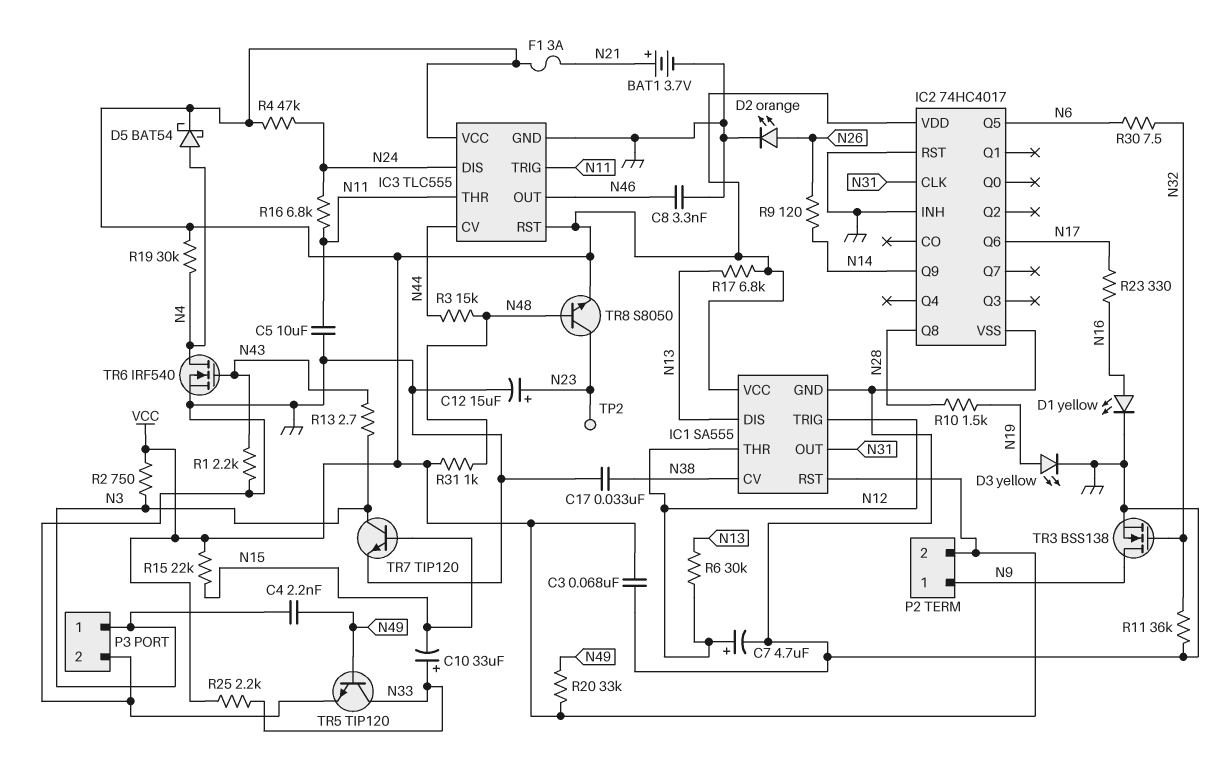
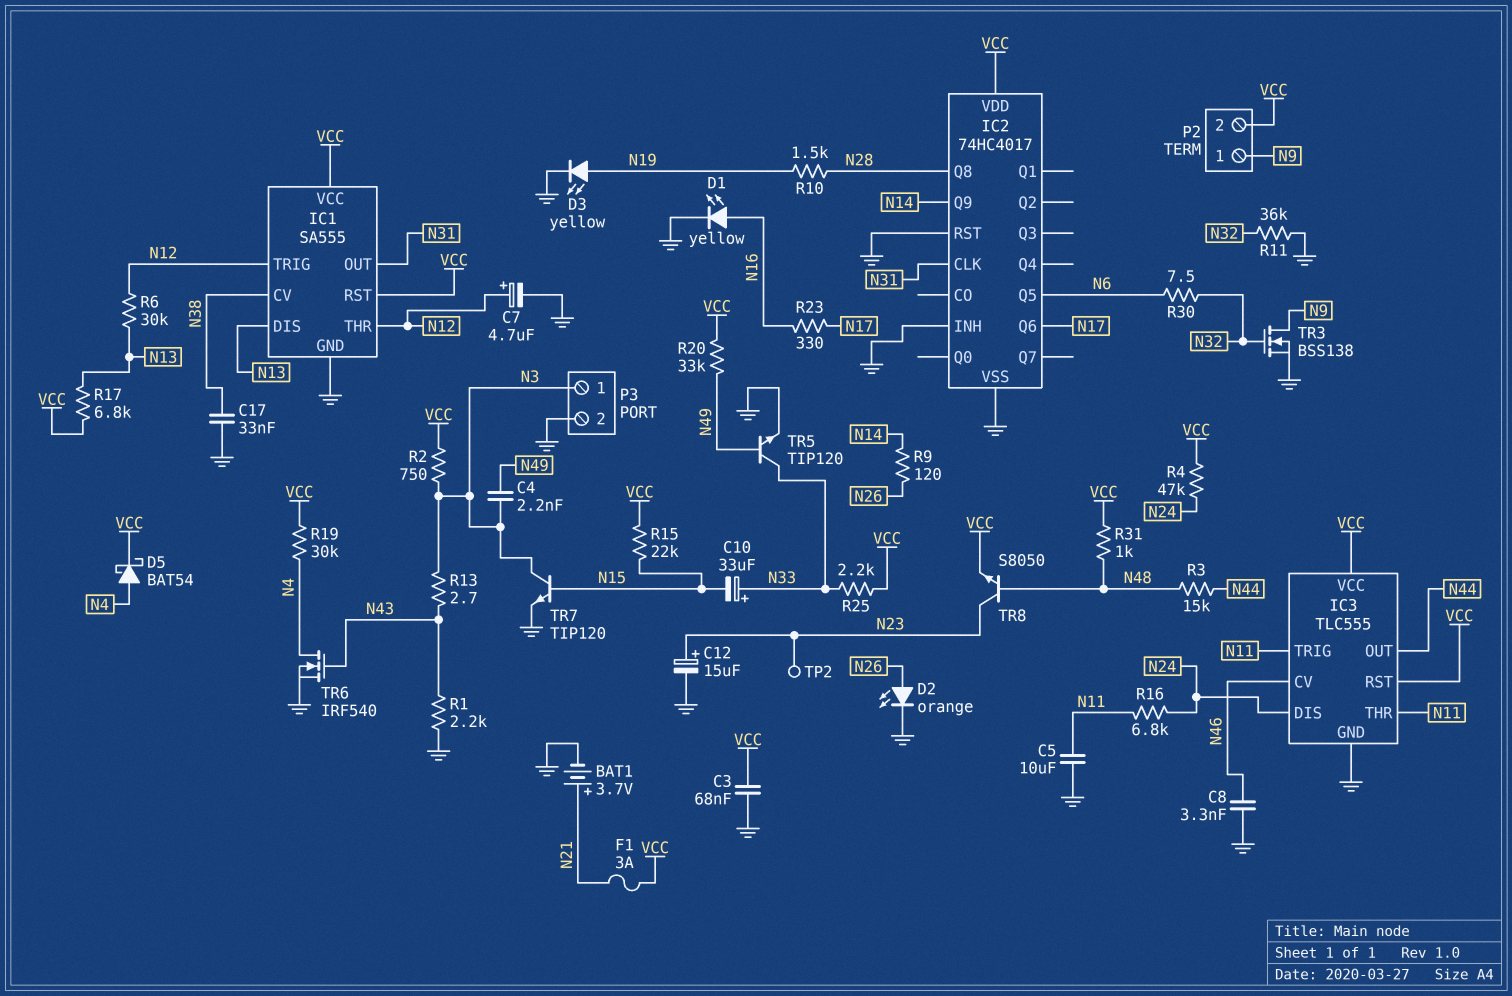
IC3 pin CV: N44 -> N46
IC3 pin OUT: N46 -> N44

